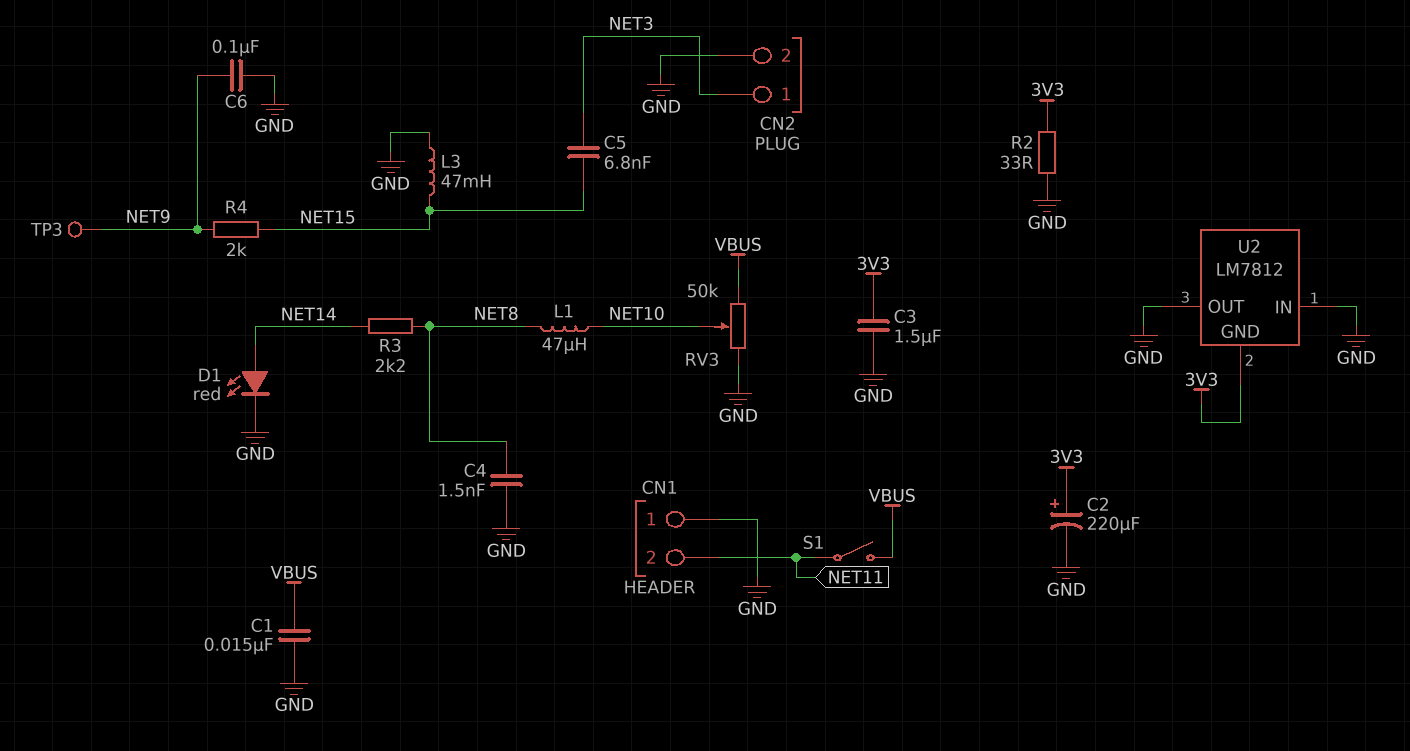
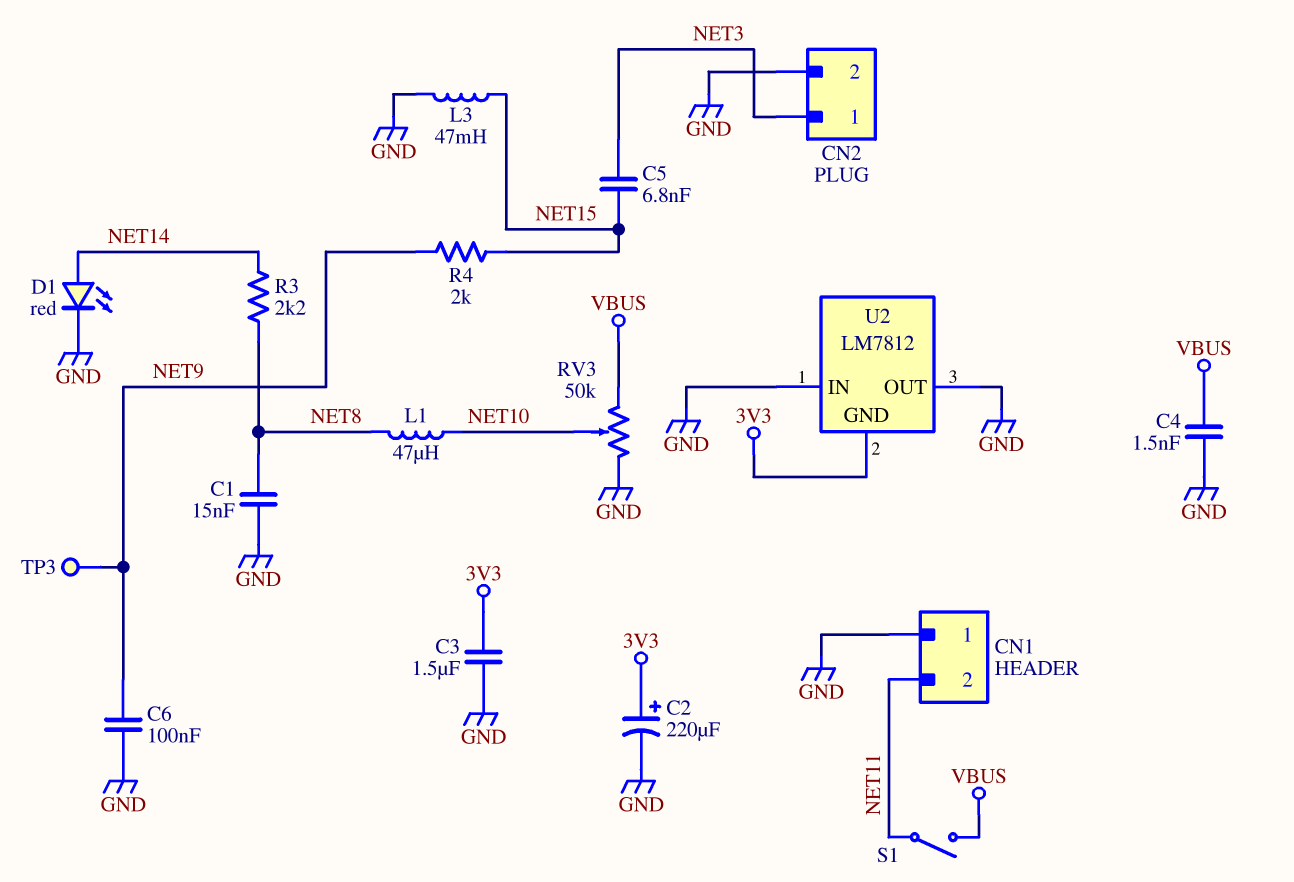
C1: 15nF (GND, VBUS) -> 15nF (GND, NET8)
C4: 1.5nF (GND, NET8) -> 1.5nF (GND, VBUS)
R2: 33 (3V3, GND) -> none

